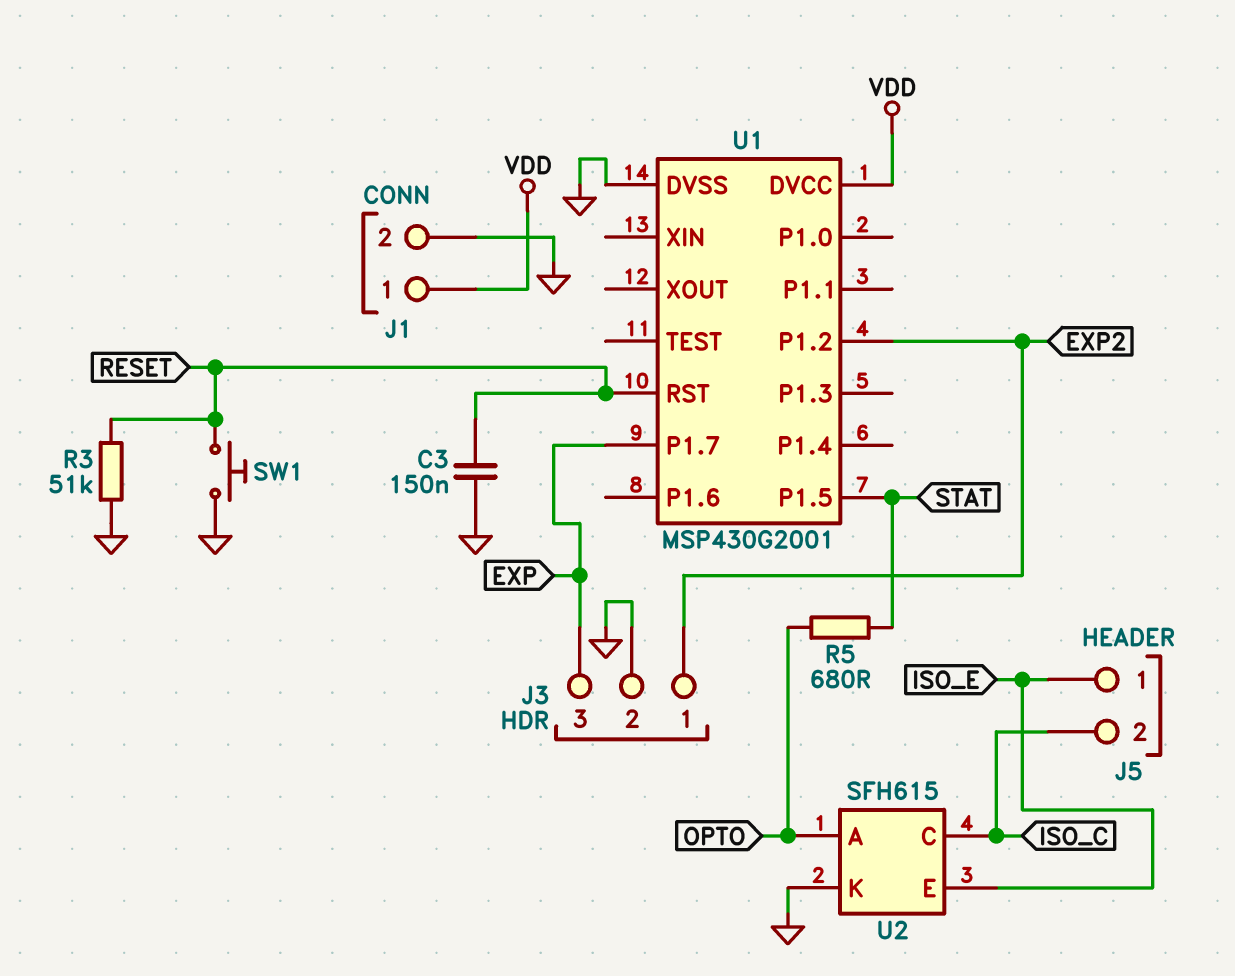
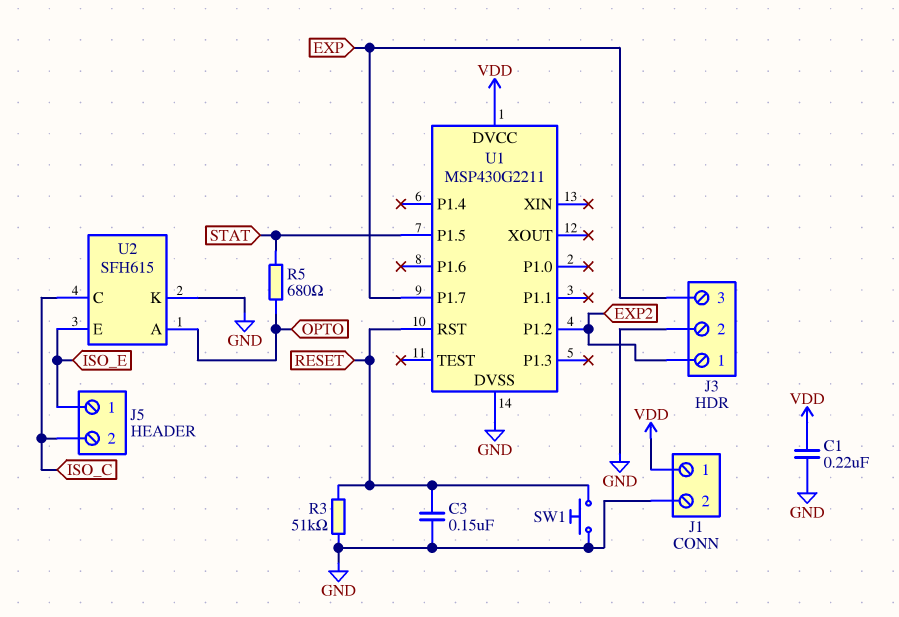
C1: none -> 220nF (GND, VDD)
U1: MSP430G2001 -> MSP430G2211

